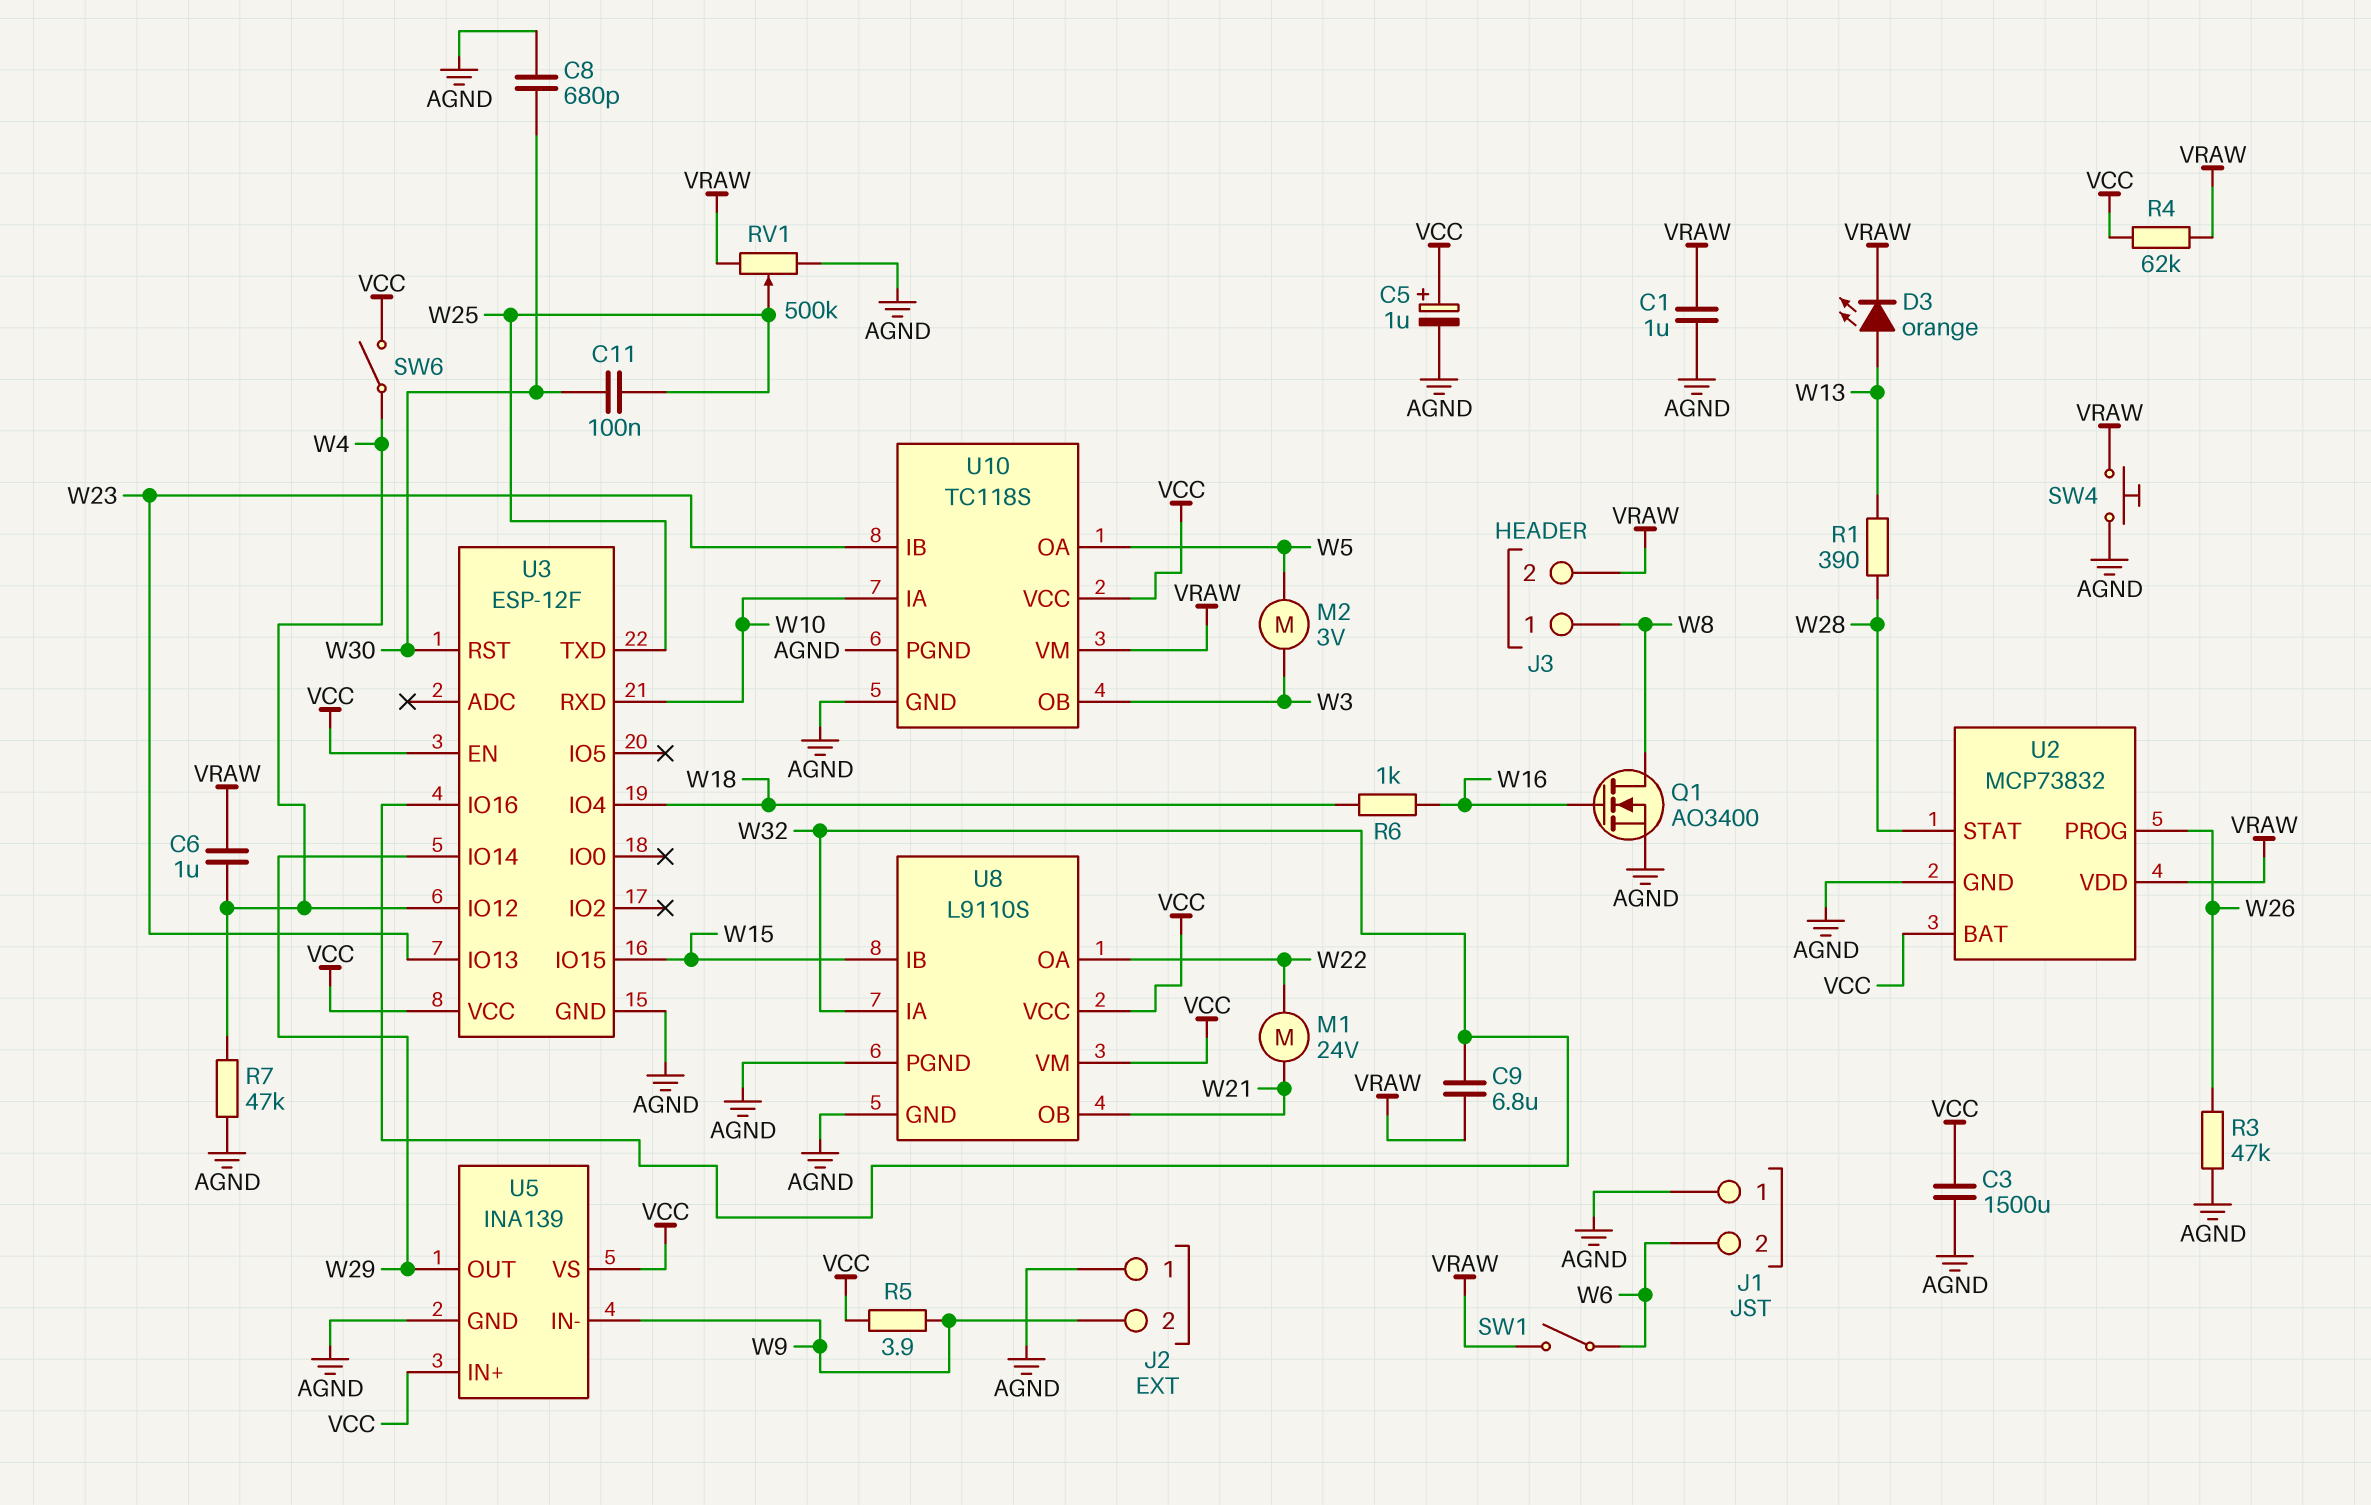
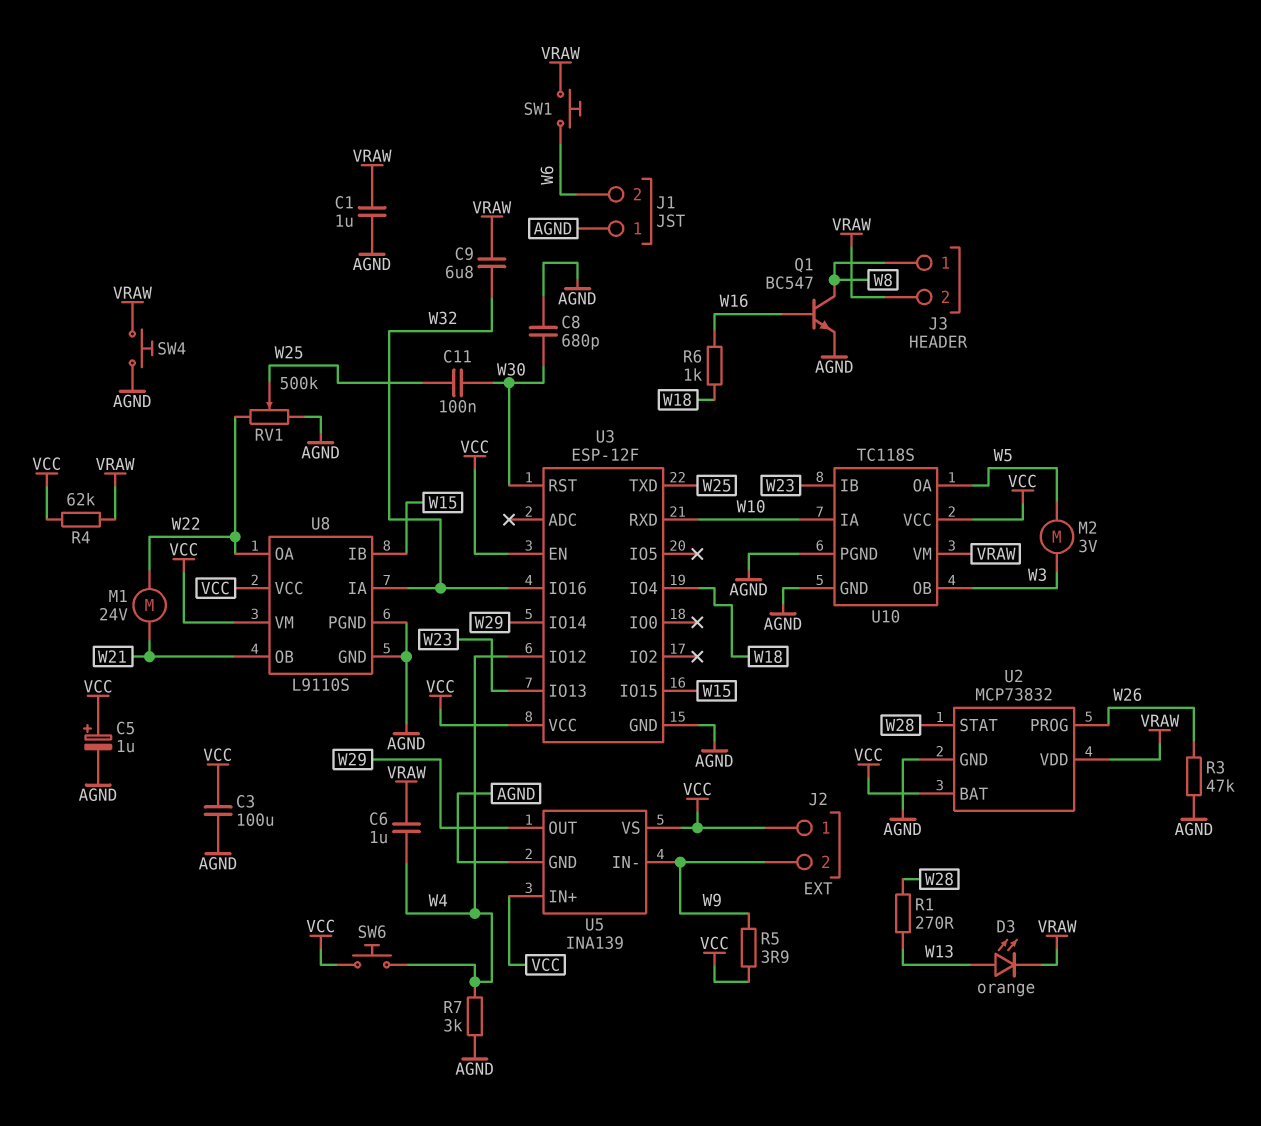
C3: 1500uF (AGND, VCC) -> 100uF (AGND, VCC)
J2 pin 1: AGND -> VCC
Q1: NMOS AO3400 (G W16, D W8, S AGND) -> NPN BC547 (B W16, C W8, E AGND)
R1: 390 (W13, W28) -> 270 (W13, W28)
R7: 47k (AGND, W4) -> 3k (AGND, W4)
RV1: 500k (AGND, VRAW, wiper W25) -> 500k (AGND, W22, wiper W25)
SW1: switch (VRAW, W6) -> button (VRAW, W6)
SW6: switch (VCC, W4) -> button (VCC, W4)

